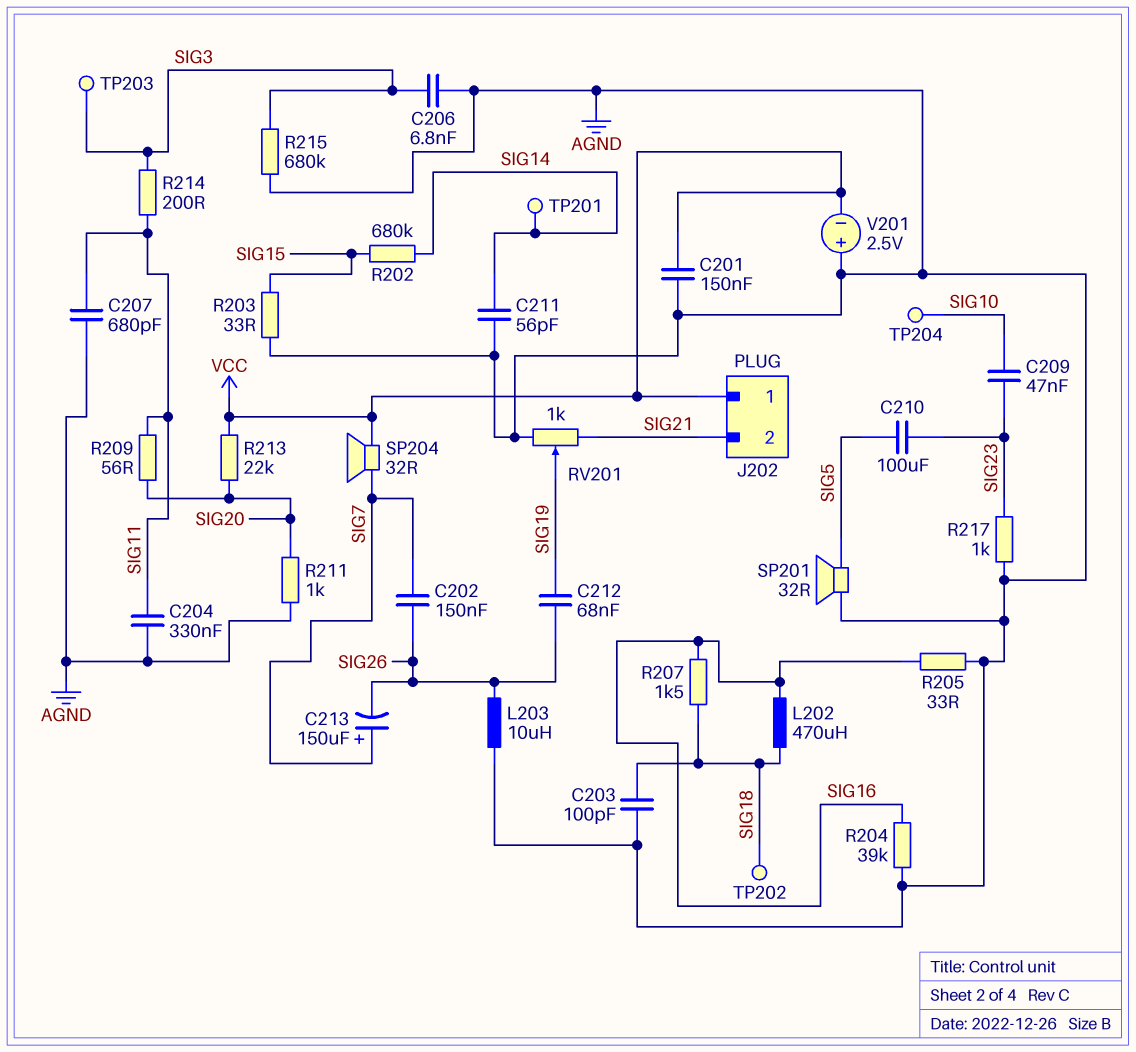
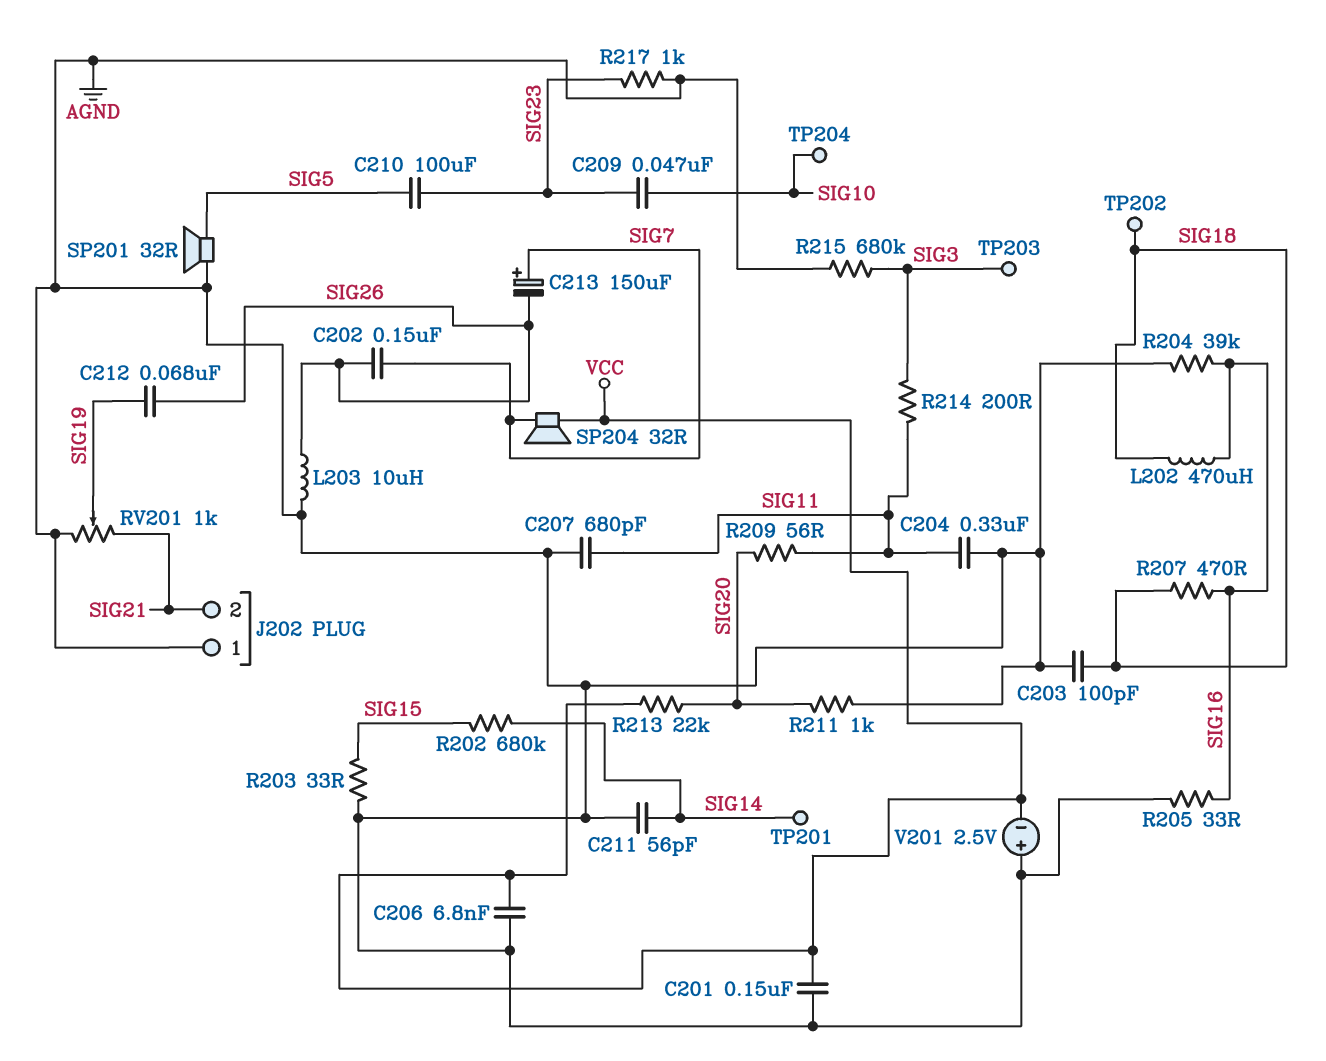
C206: 6.8nF (AGND, SIG3) -> 6.8nF (AGND, VCC)
J202 pin 1: VCC -> AGND
R207: 1.5k (SIG16, SIG18) -> 470 (SIG16, SIG18)

